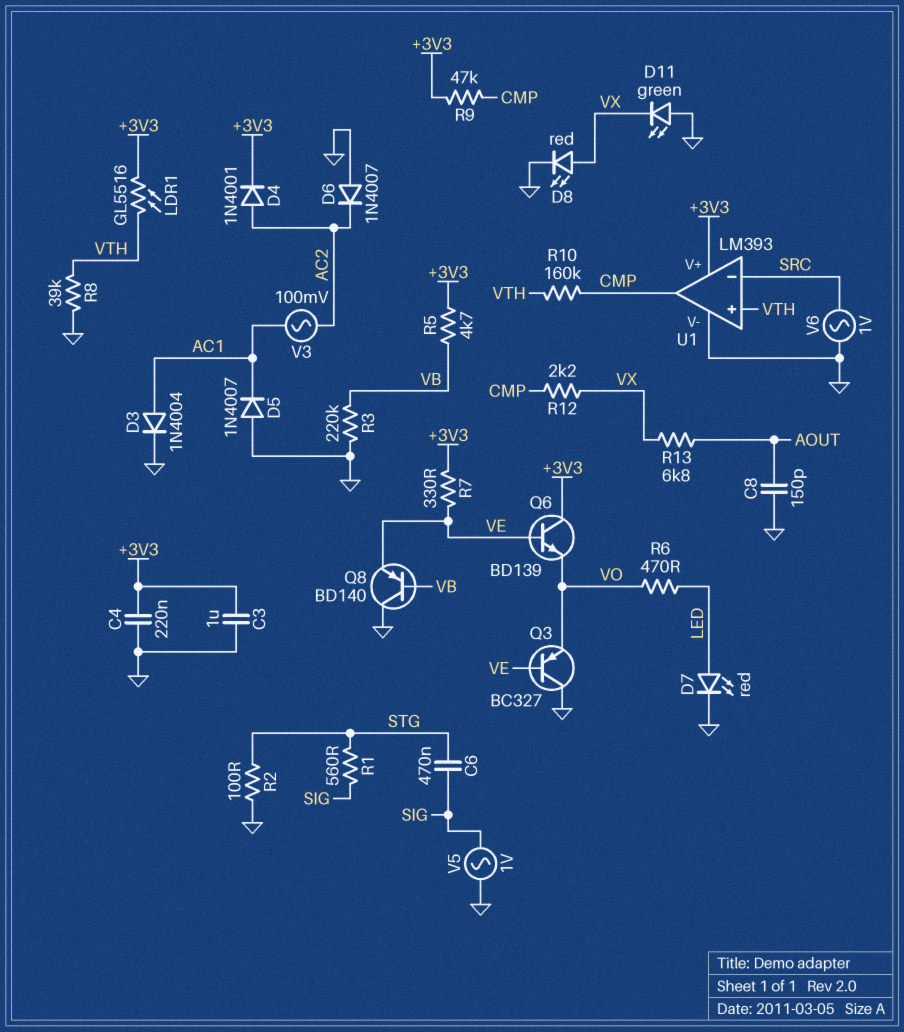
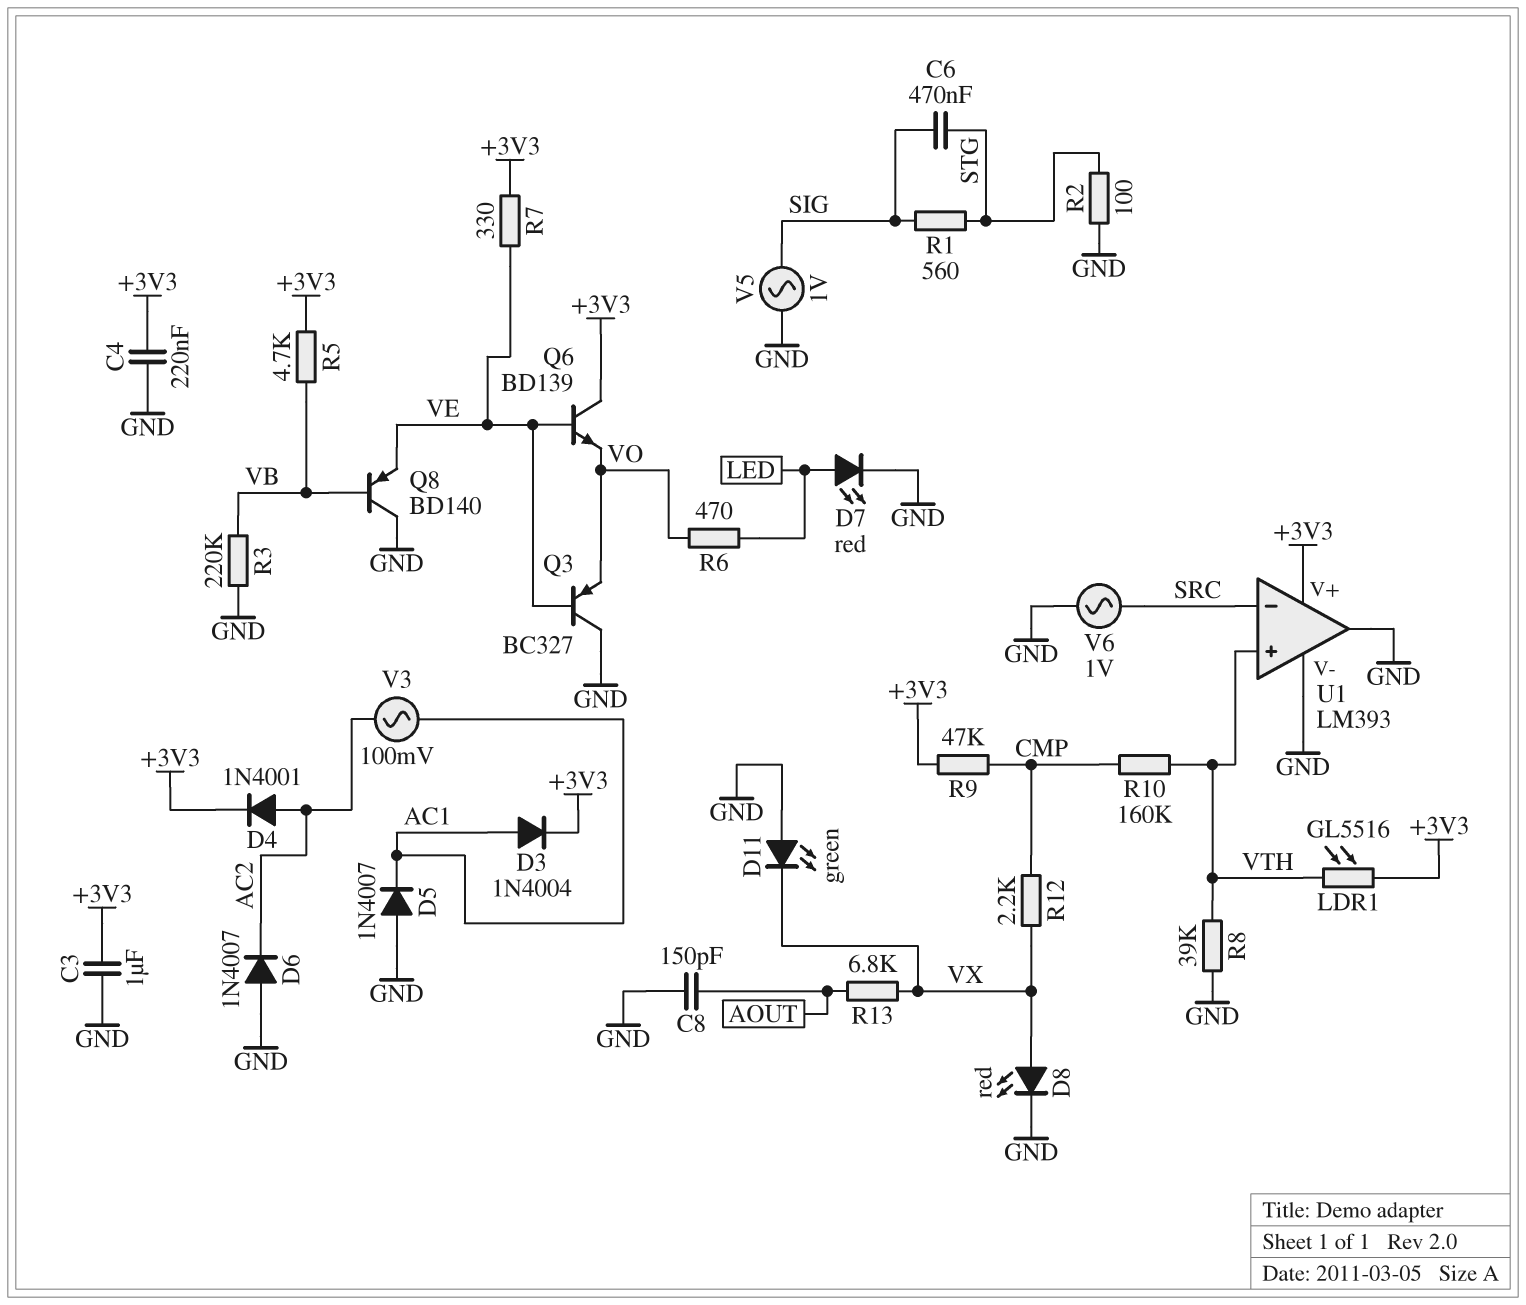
D3: diode 1N4004 (A AC1, K GND) -> diode 1N4004 (A AC1, K +3V3)
U1 pin out: CMP -> GND

